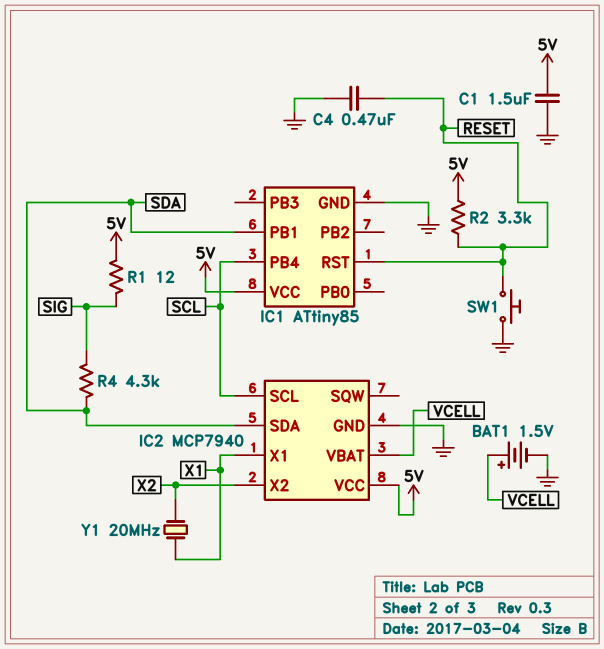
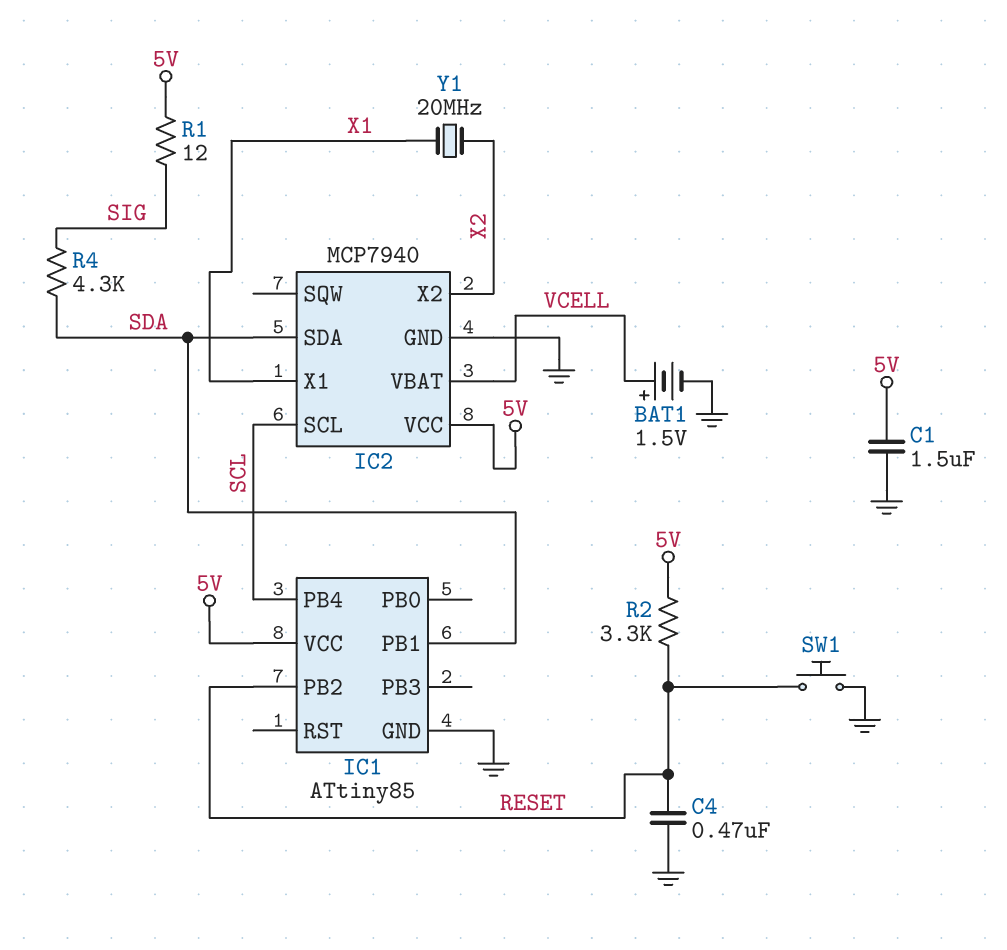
IC1 pin PB2: none -> RESET
IC1 pin RST: RESET -> none

